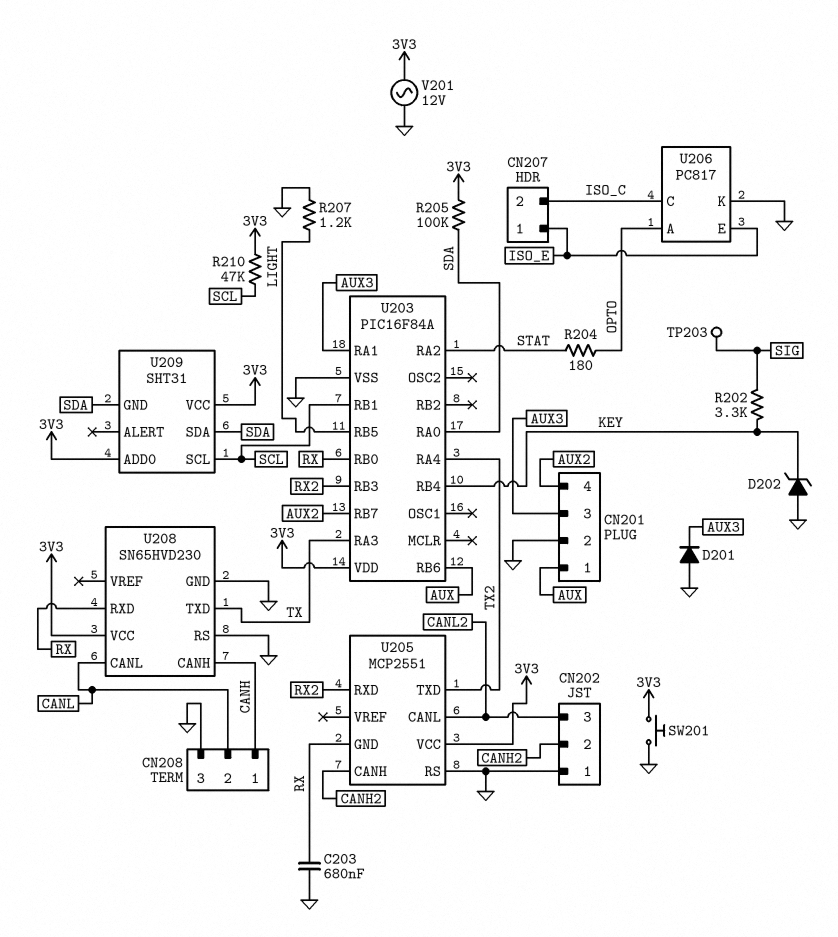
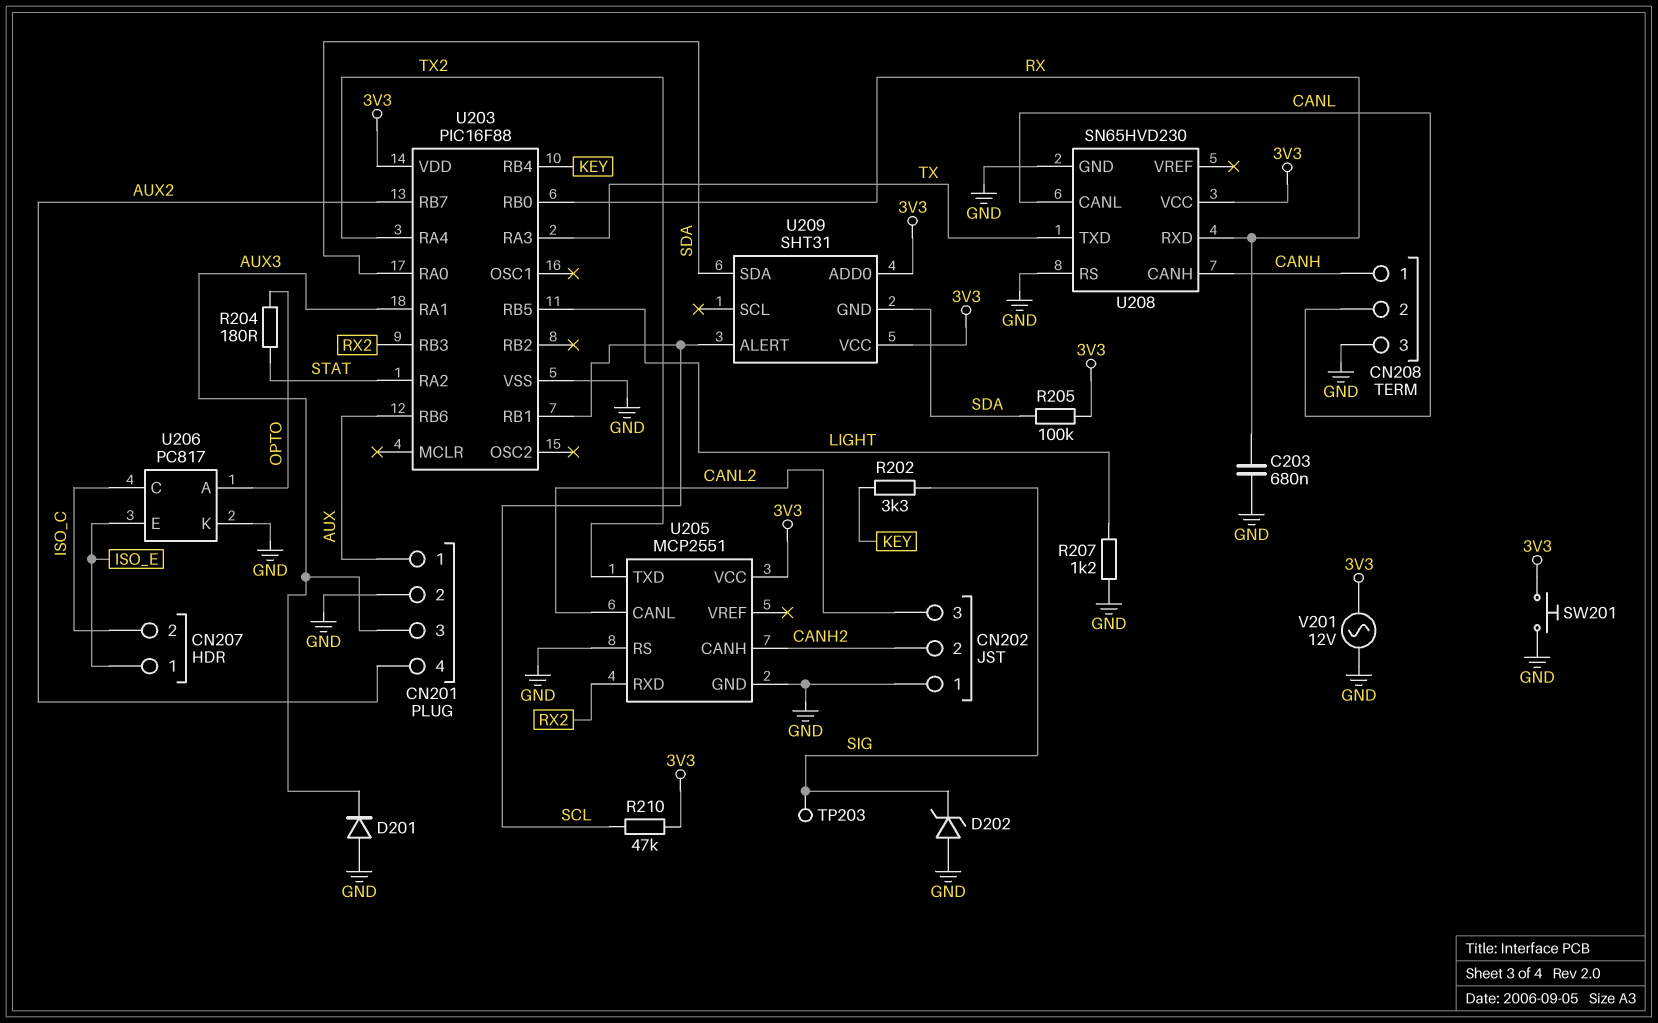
D202: zener (A GND, K KEY) -> zener (A GND, K SIG)
U203: PIC16F84A -> PIC16F88
U205 pin GND: RX -> GND
U209 pin ALERT: none -> SCL
U209 pin SCL: SCL -> none

